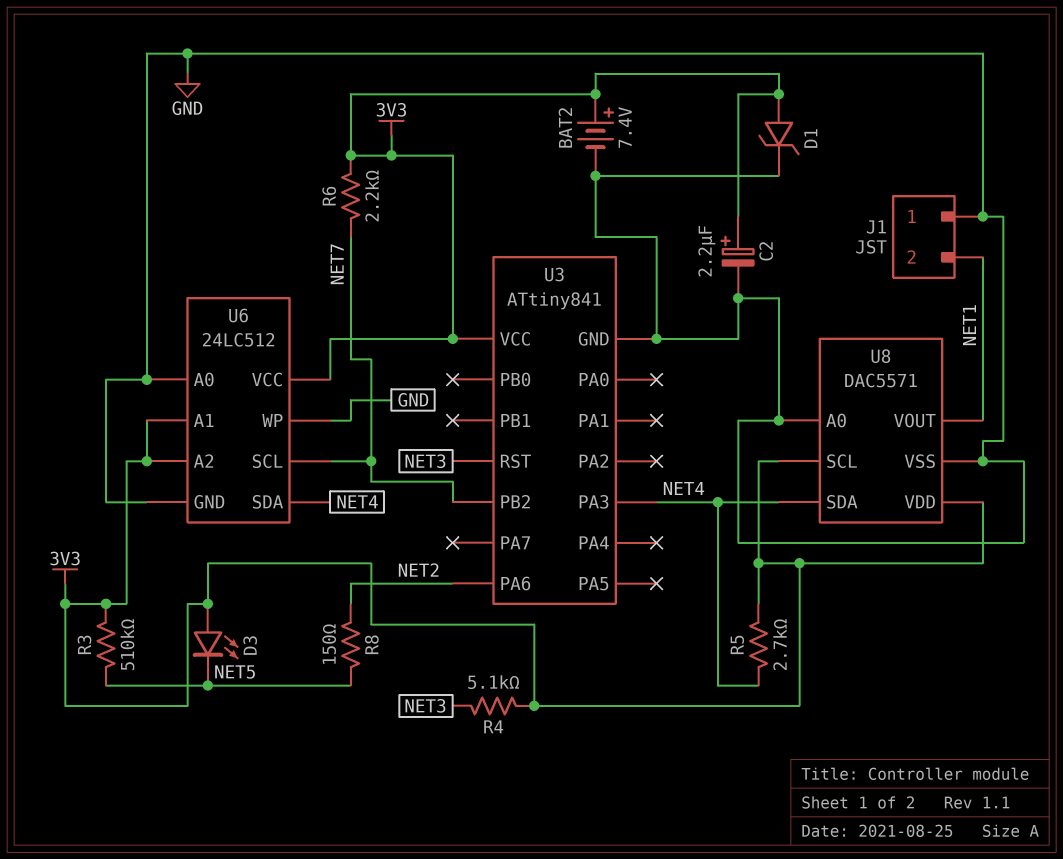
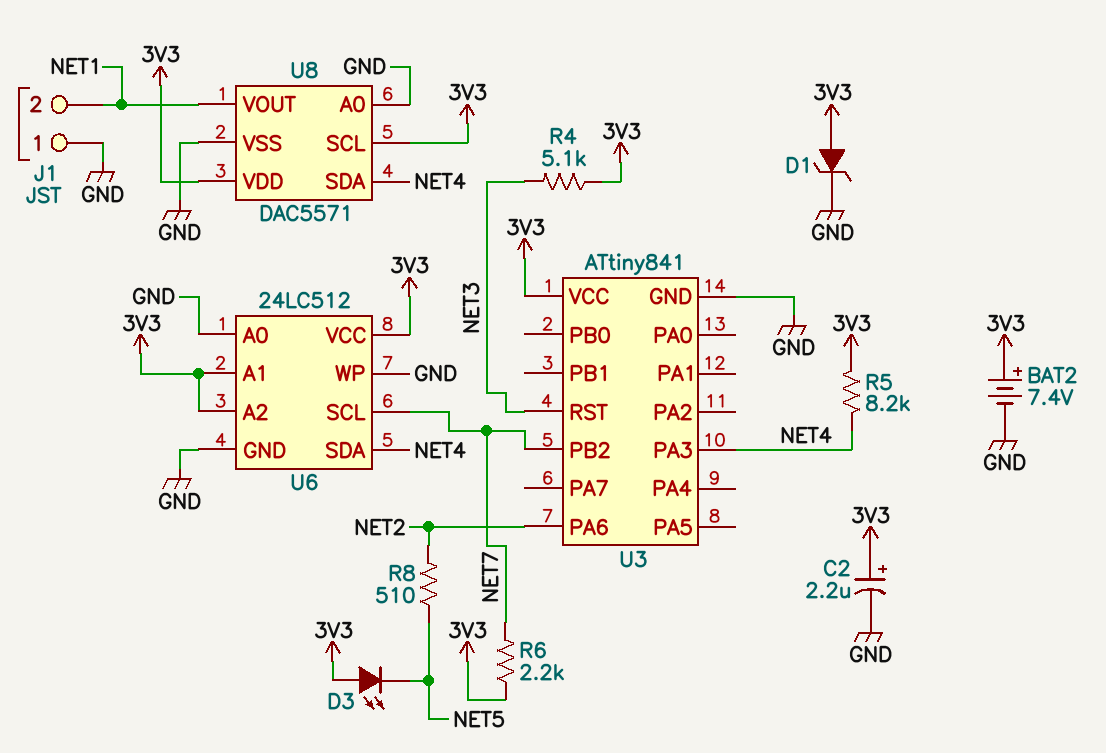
R3: 510k (3V3, NET5) -> none
R5: 2.7k (3V3, NET4) -> 8.2k (3V3, NET4)
R8: 150 (NET2, NET5) -> 510 (NET2, NET5)

